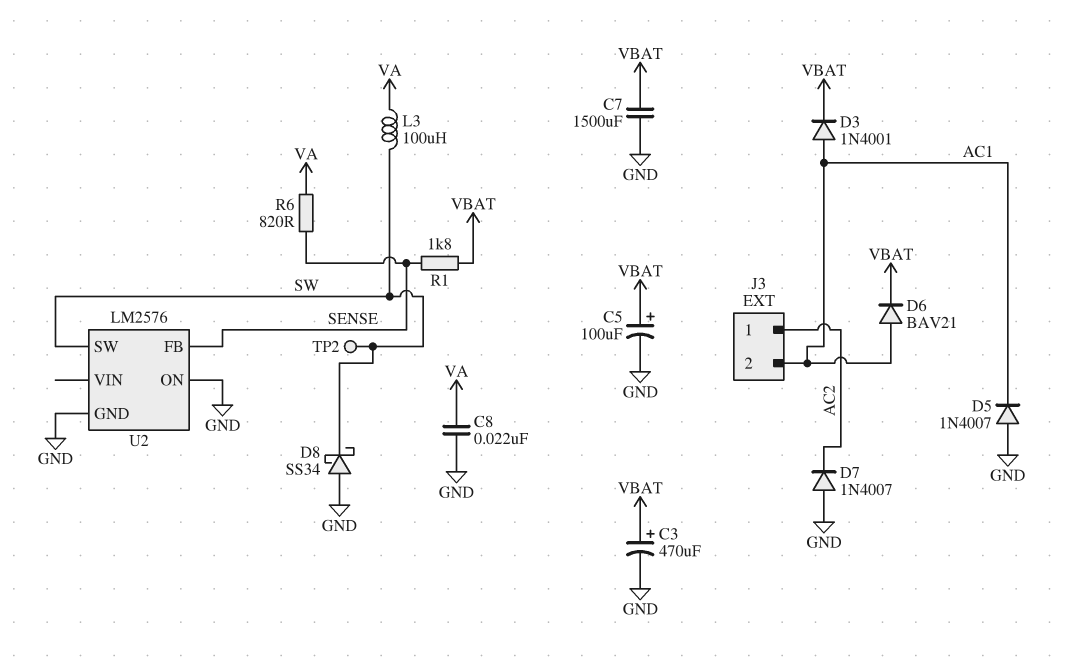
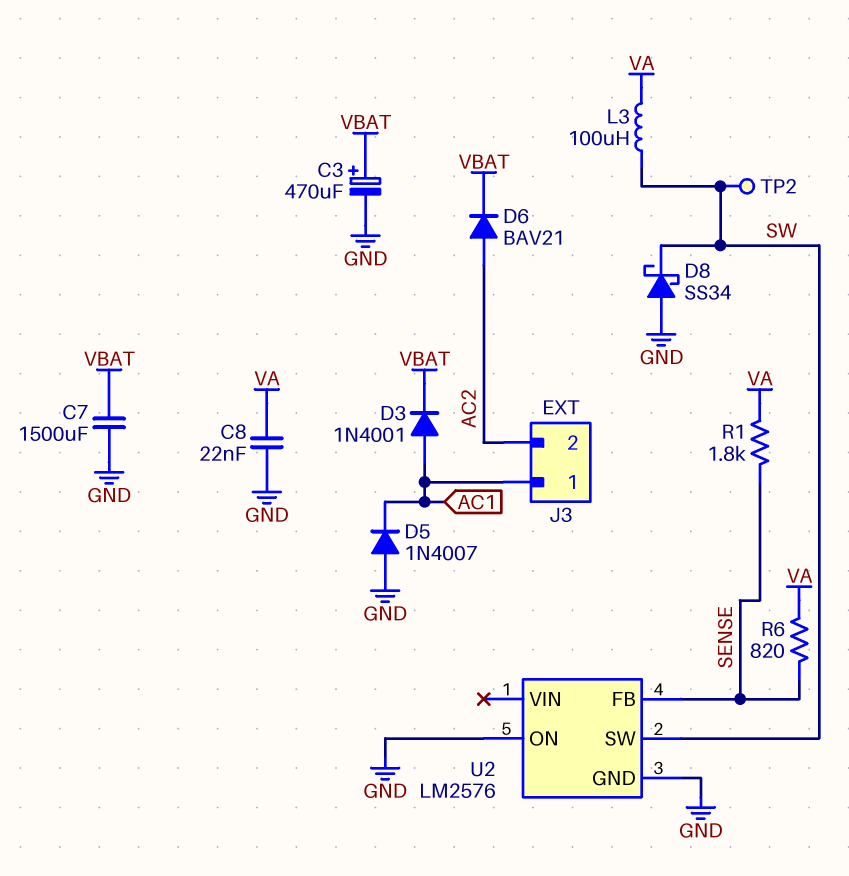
C5: 100uF (plus VBAT, minus GND) -> none
D6: diode BAV21 (A AC1, K VBAT) -> diode BAV21 (A AC2, K VBAT)
D7: diode 1N4007 (A GND, K AC2) -> none
J3 pin 1: AC2 -> AC1
J3 pin 2: AC1 -> AC2
R1: 1.8k (SENSE, VBAT) -> 1.8k (SENSE, VA)

